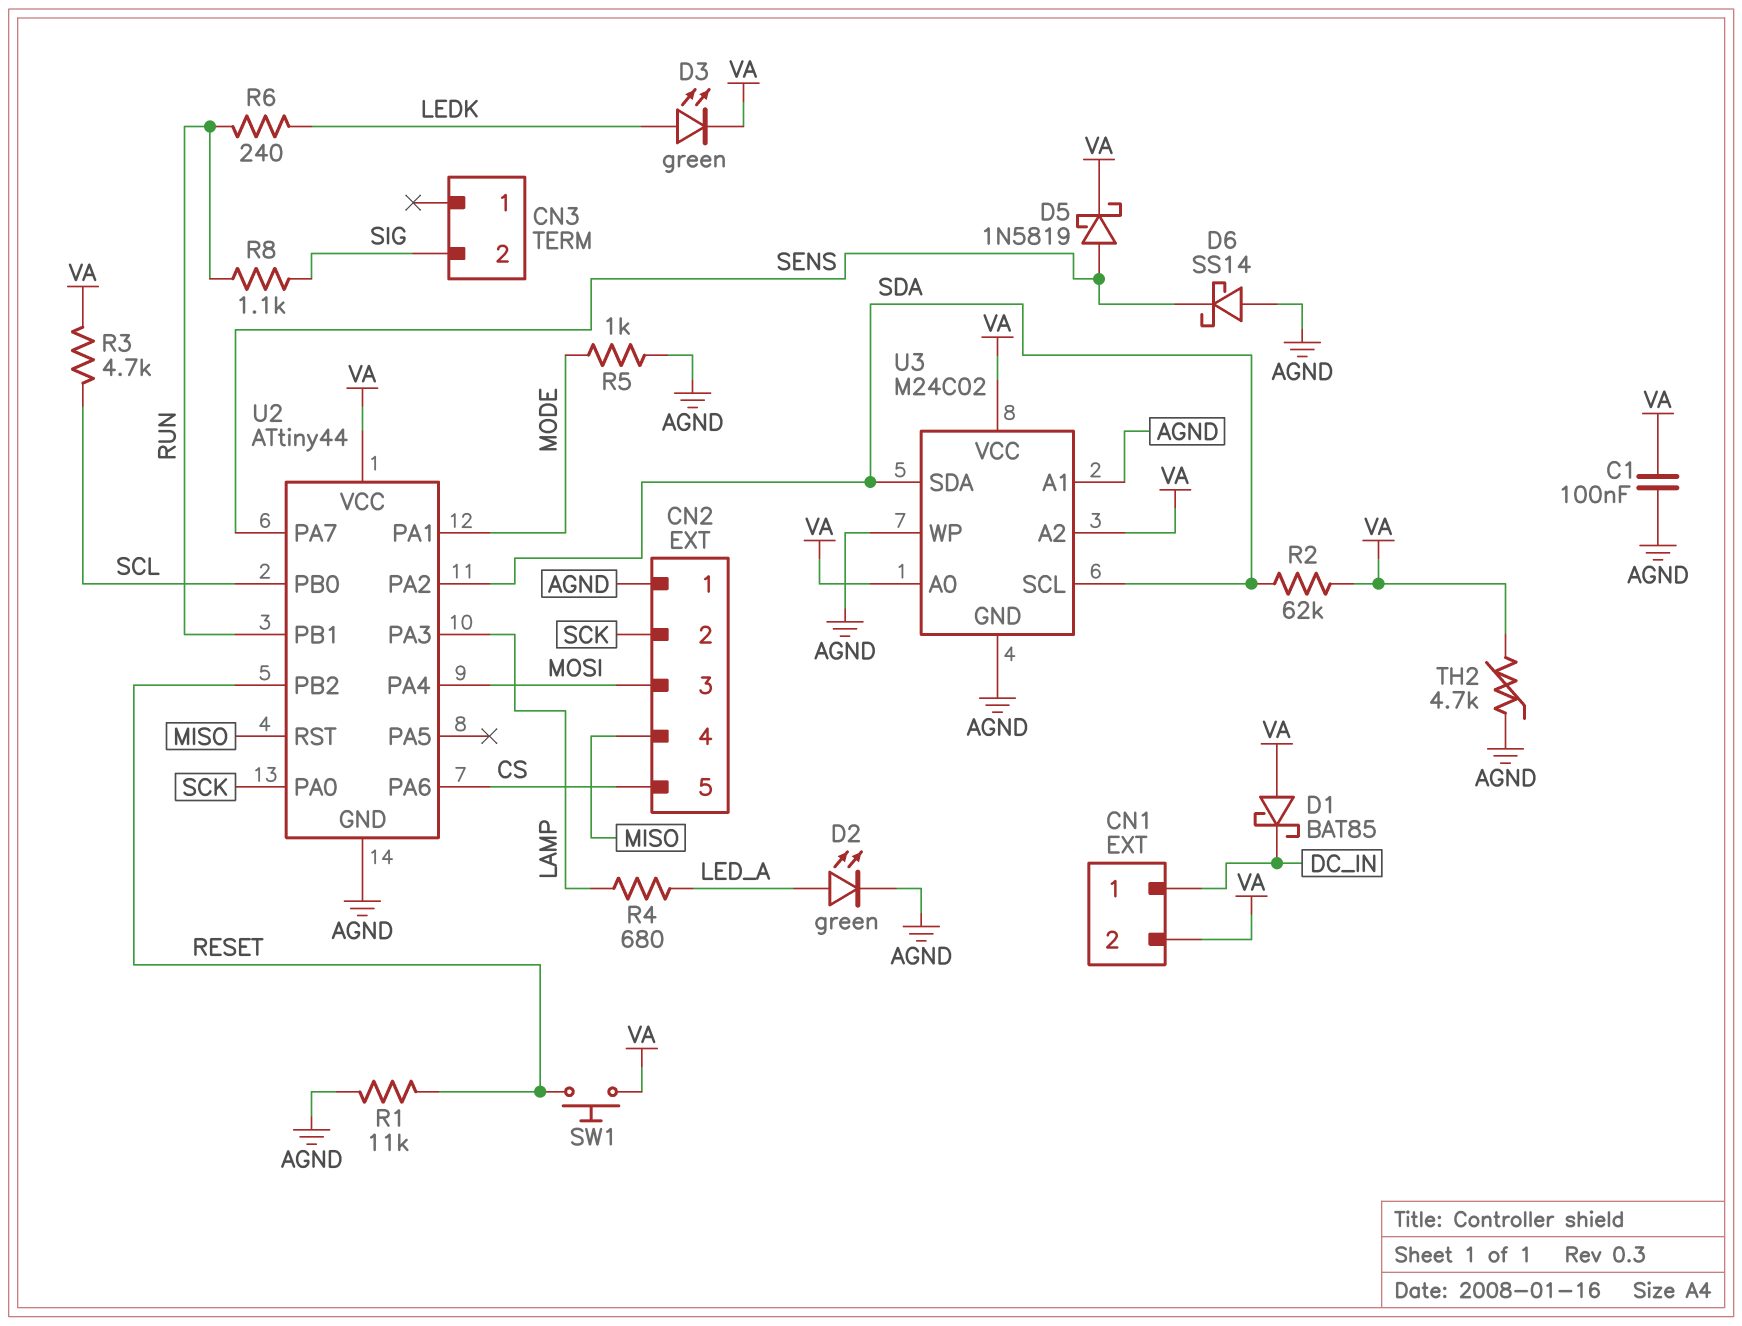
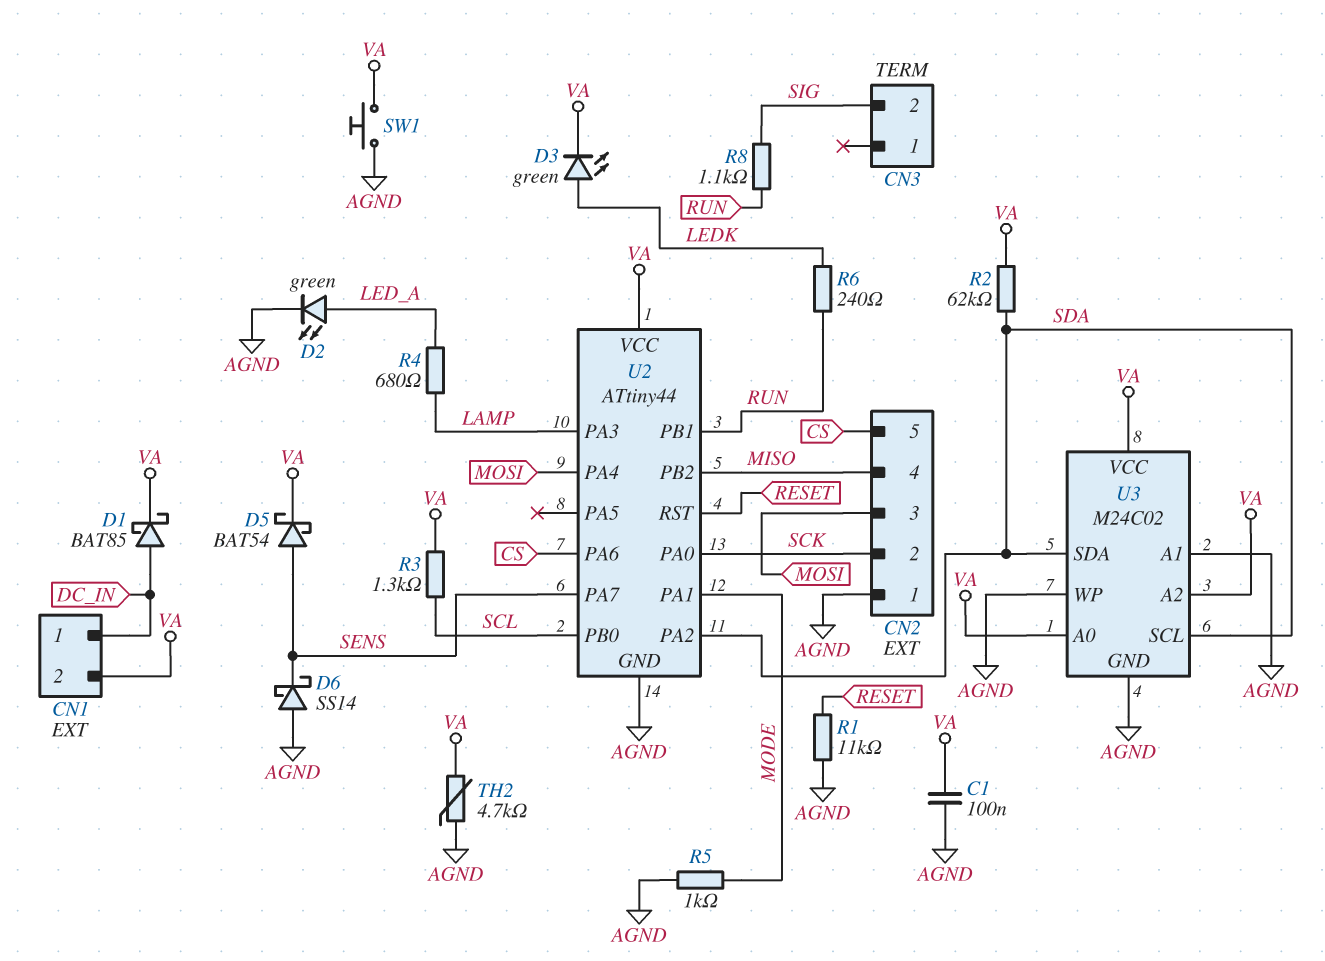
D1: schottky BAT85 (A VA, K DC_IN) -> schottky BAT85 (A DC_IN, K VA)
D5: schottky 1N5819 (A SENS, K VA) -> schottky BAT54 (A SENS, K VA)
R3: 4.7k (SCL, VA) -> 1.3k (SCL, VA)
SW1: button (RESET, VA) -> button (AGND, VA)
U2 pin PB2: RESET -> MISO
U2 pin RST: MISO -> RESET

